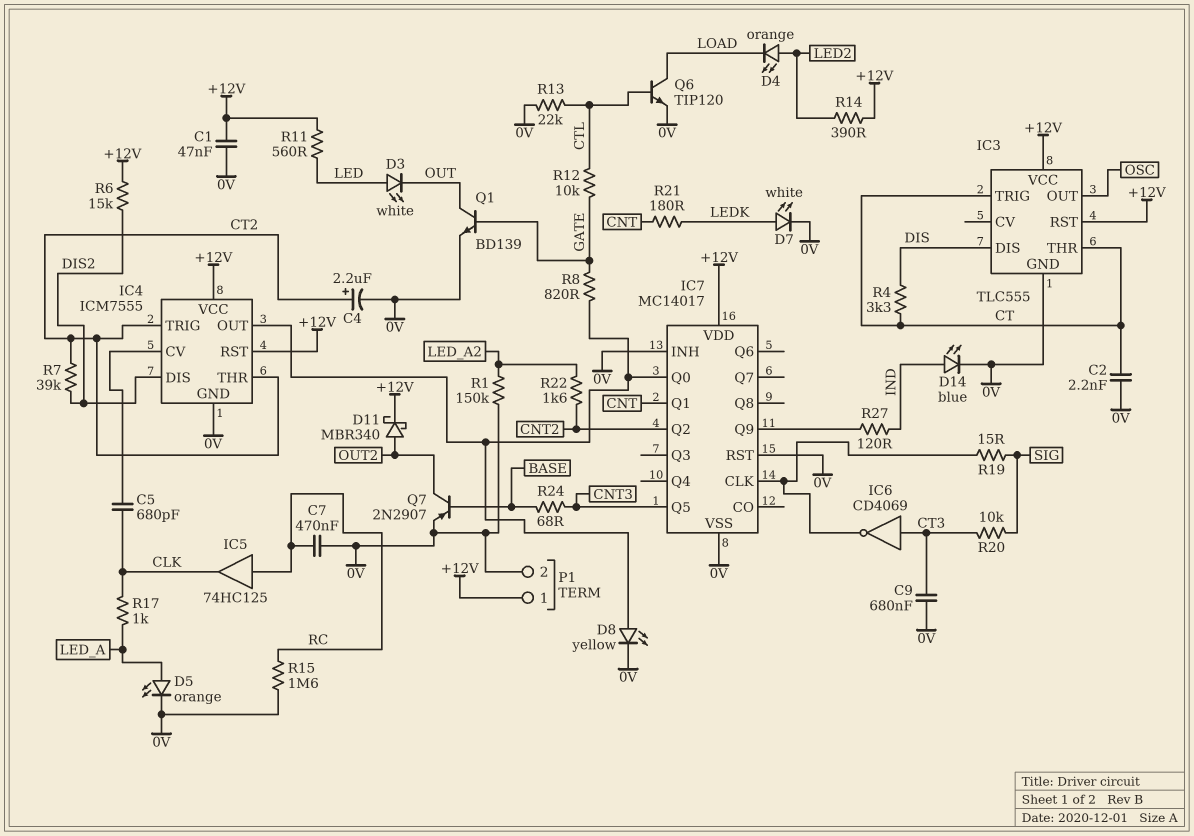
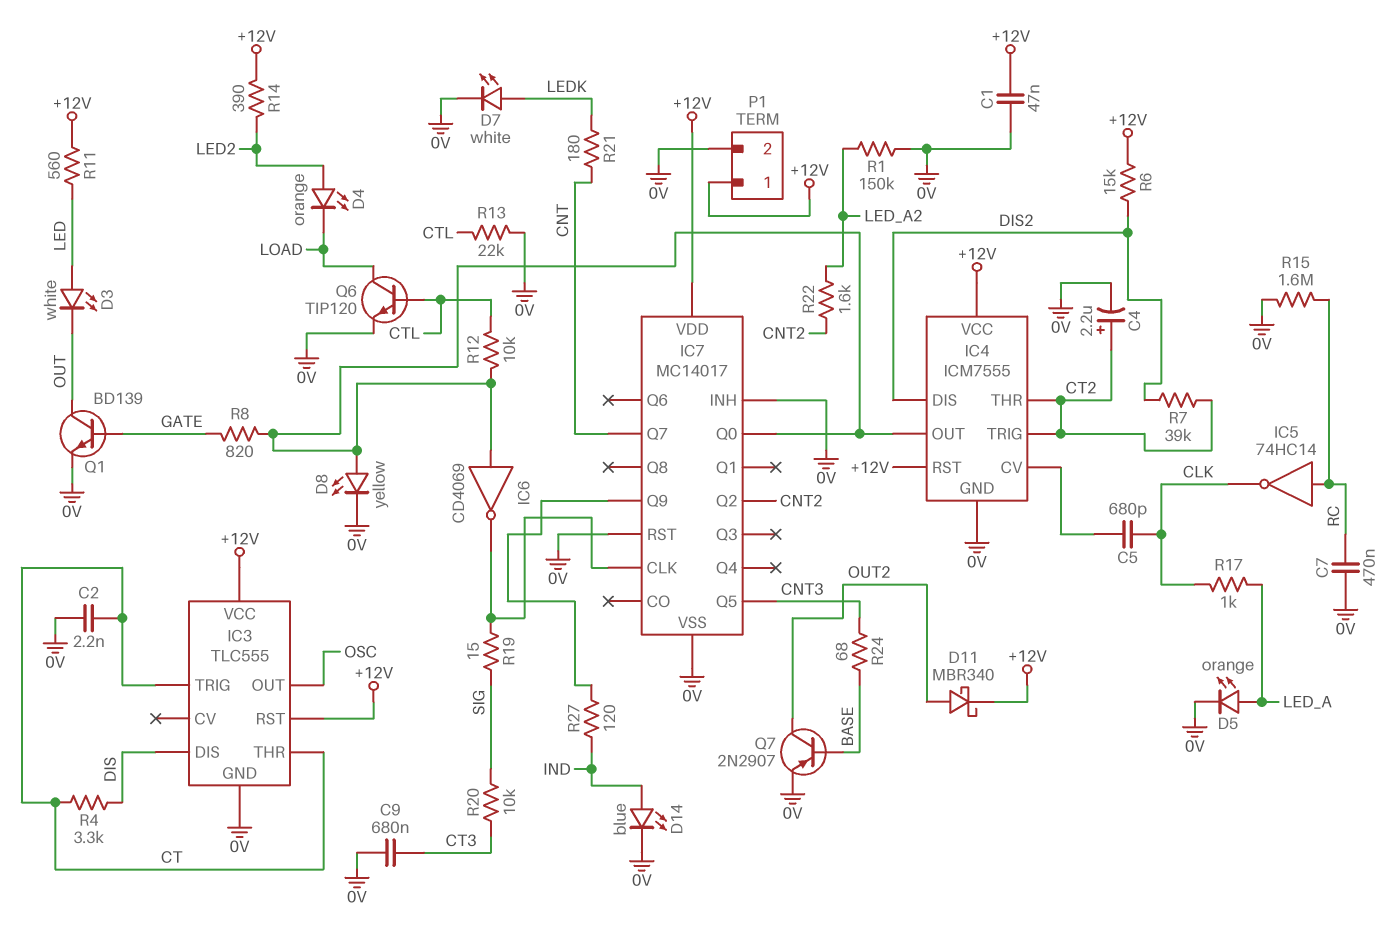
IC5: buffer 74HC125 (in RC, out CLK) -> NOT 74HC14 (in RC, out CLK)
IC6: NOT CD4069 (in CT3, out IC7/CLK) -> NOT CD4069 (in IC4/OUT, out IC7/CLK)
IC7 pin Q1: CNT -> none
IC7 pin Q7: none -> CNT
R12: 10k (CTL, GATE) -> 10k (CTL, IC4/OUT)

